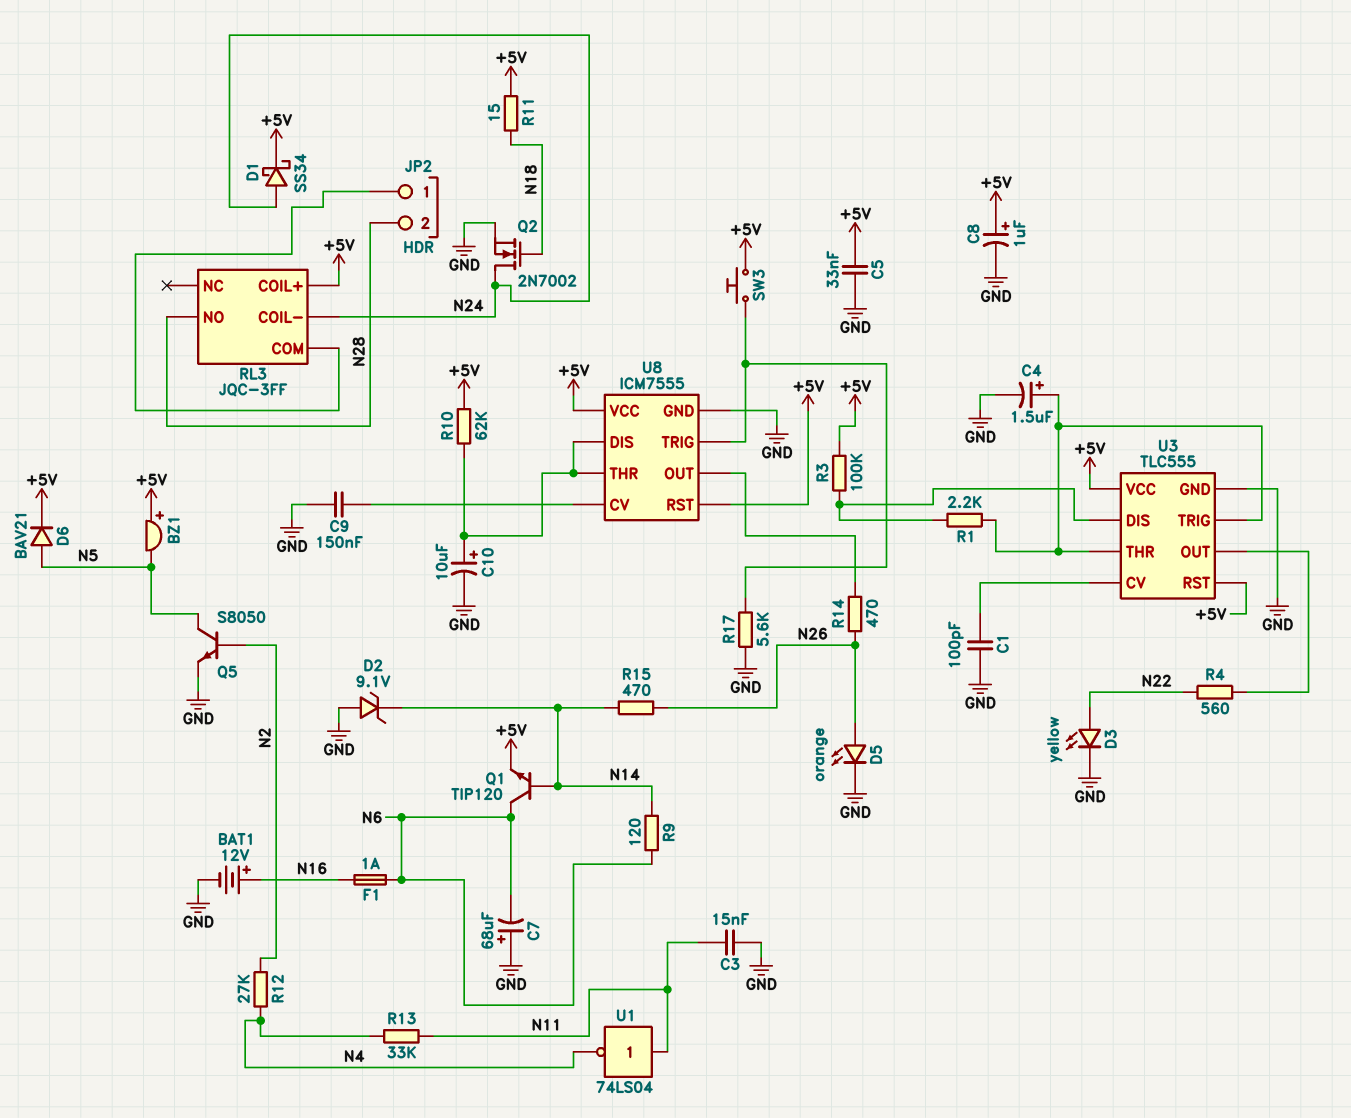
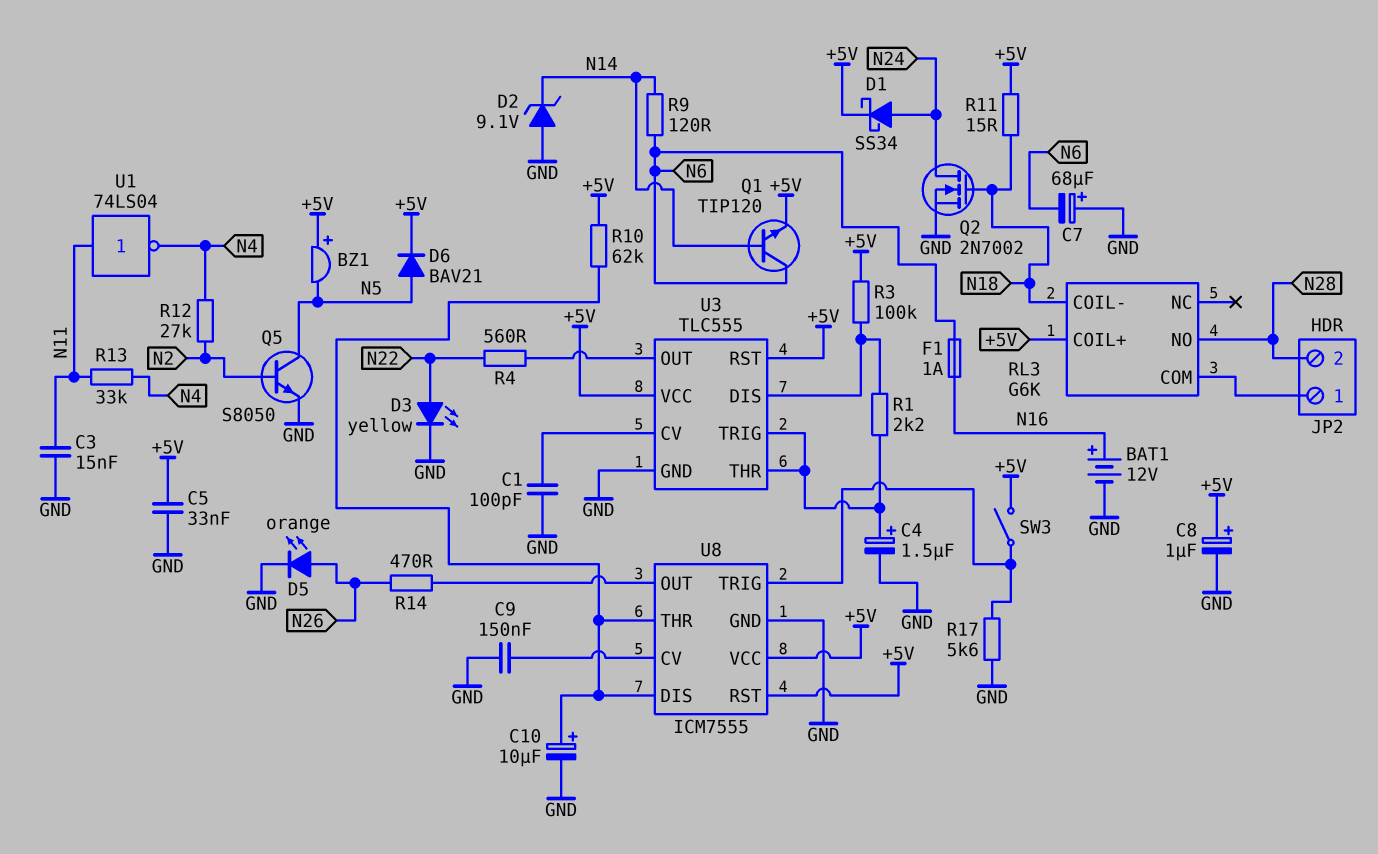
R15: 470 (N14, N26) -> none
RL3: JQC-3FF -> G6K
RL3 pin COIL-: N24 -> N18
SW3: button (+5V, U8/TRIG) -> switch (+5V, U8/TRIG)

